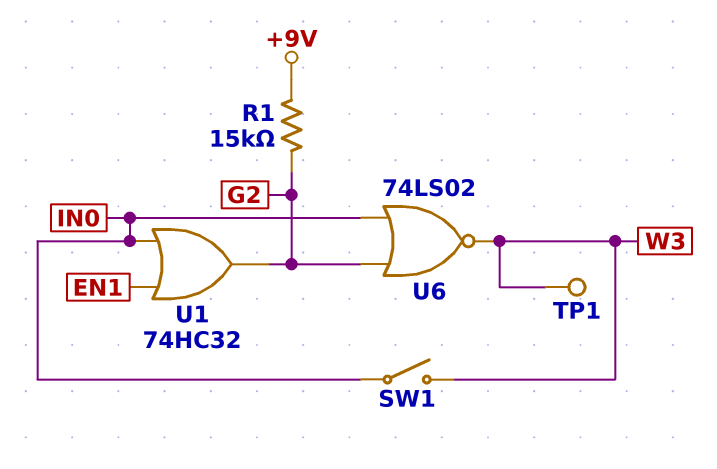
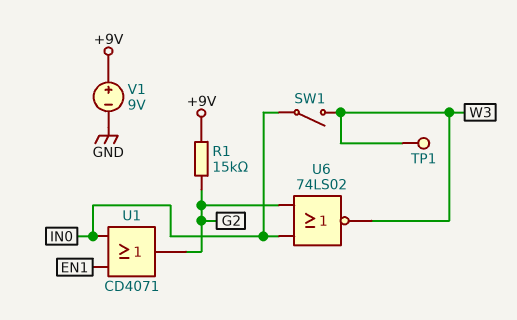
U1: OR 74HC32 (in EN1, in IN0, out G2) -> OR CD4071 (in EN1, in IN0, out G2)
V1: none -> 9V (plus +9V, minus GND)

